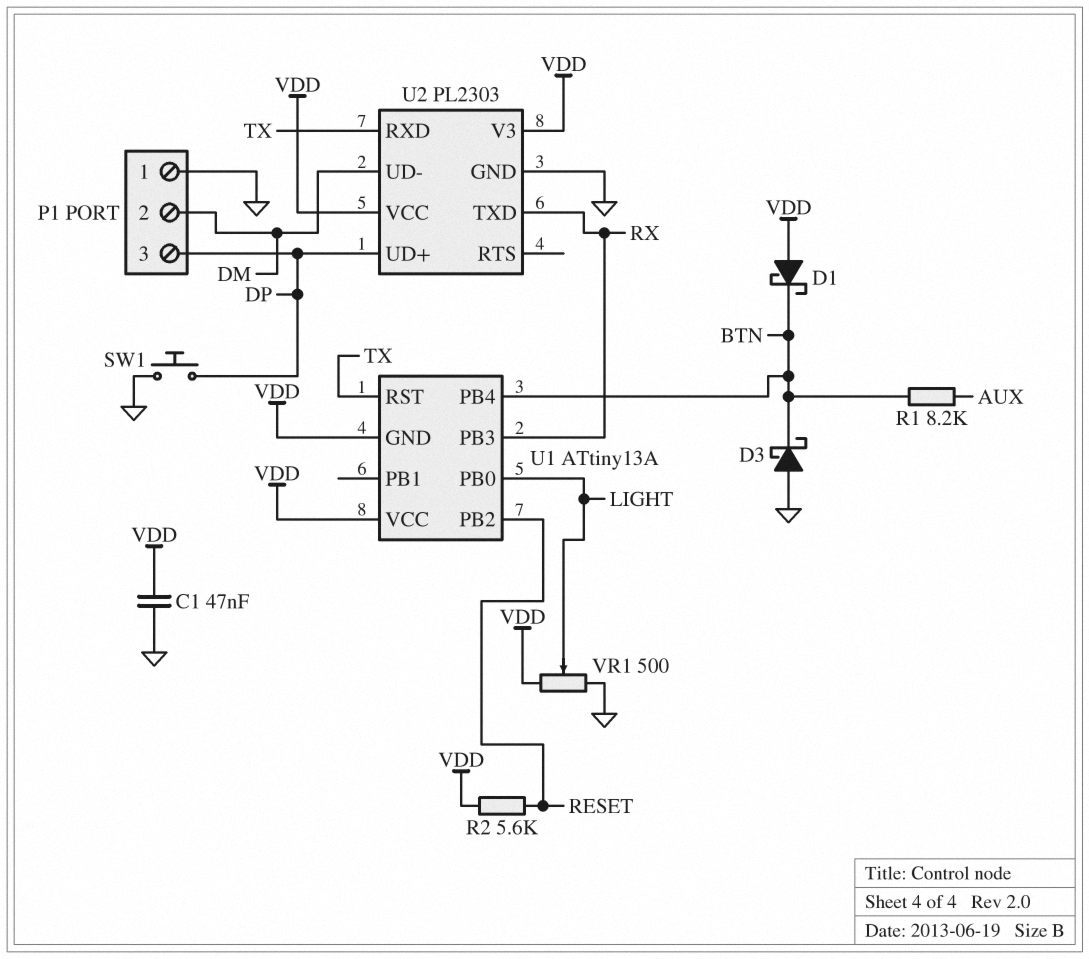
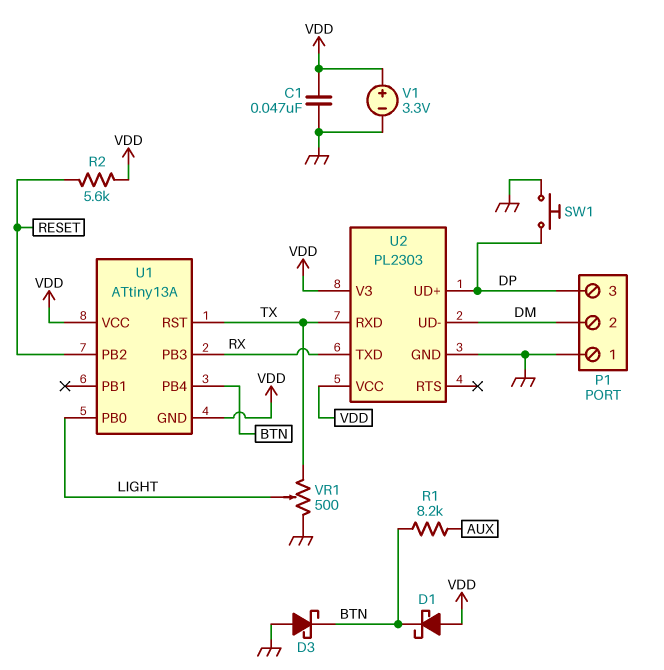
V1: none -> 3.3V (plus VDD, minus GND)
VR1: 500 (GND, VDD, wiper LIGHT) -> 500 (GND, TX, wiper LIGHT)

